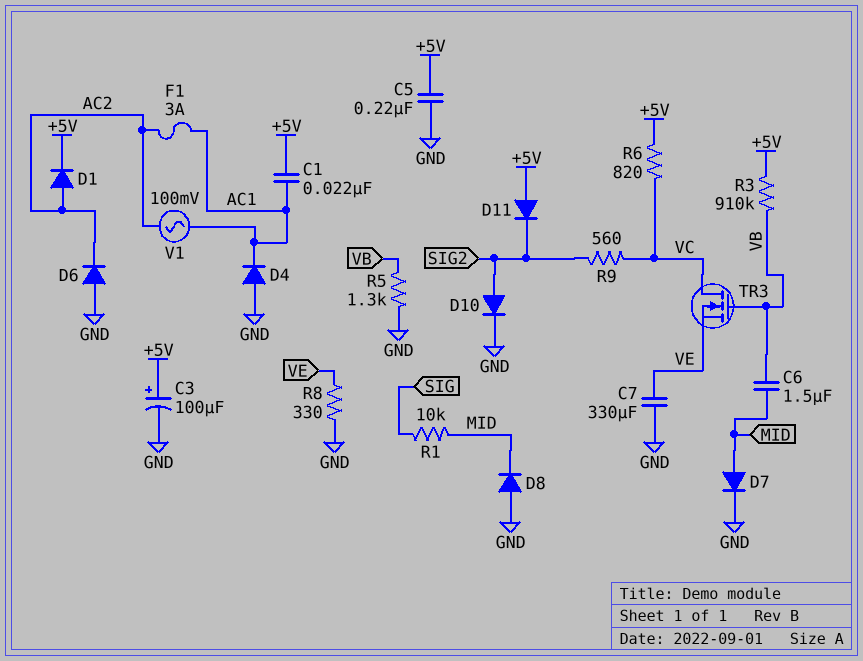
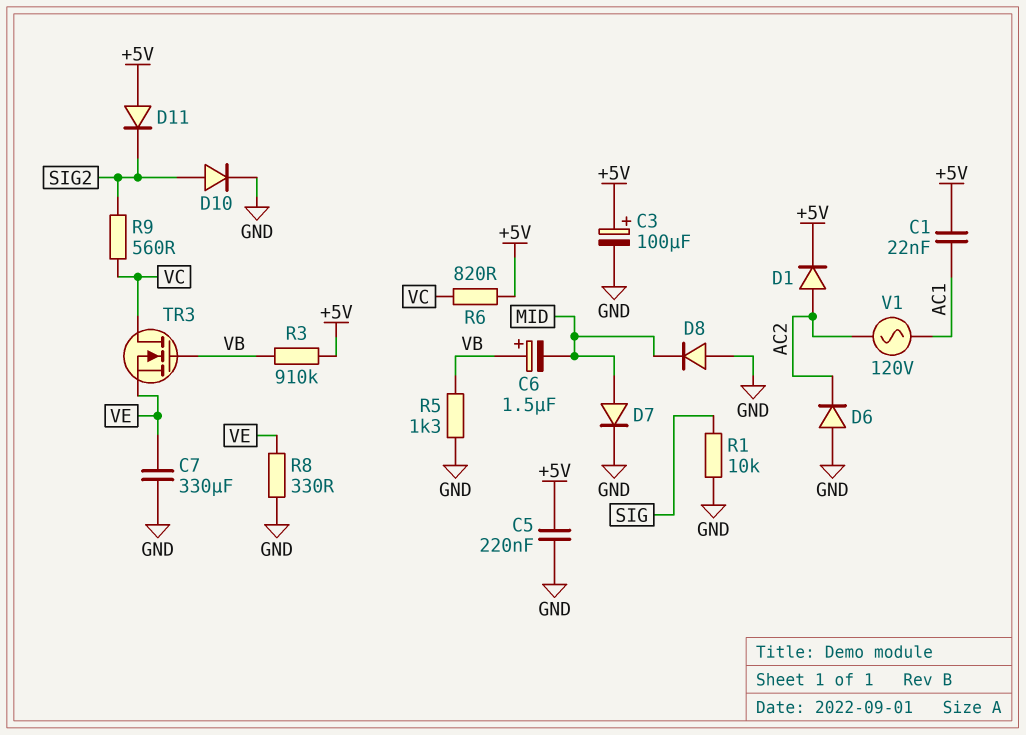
C6: 1.5uF (MID, VB) -> 1.5uF (plus VB, minus MID)
D4: diode (A GND, K AC1) -> none
F1: 3A (AC1, AC2) -> none
R1: 10k (MID, SIG) -> 10k (GND, SIG)
V1: AC 100mV (AC1, AC2) -> AC 120V (AC1, AC2)

